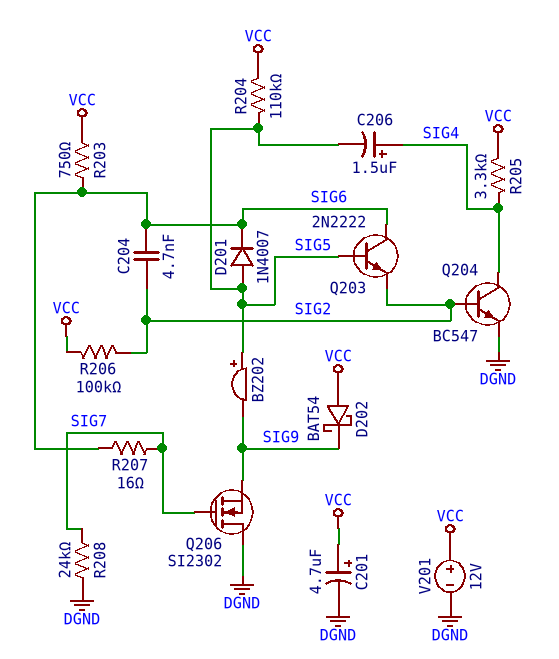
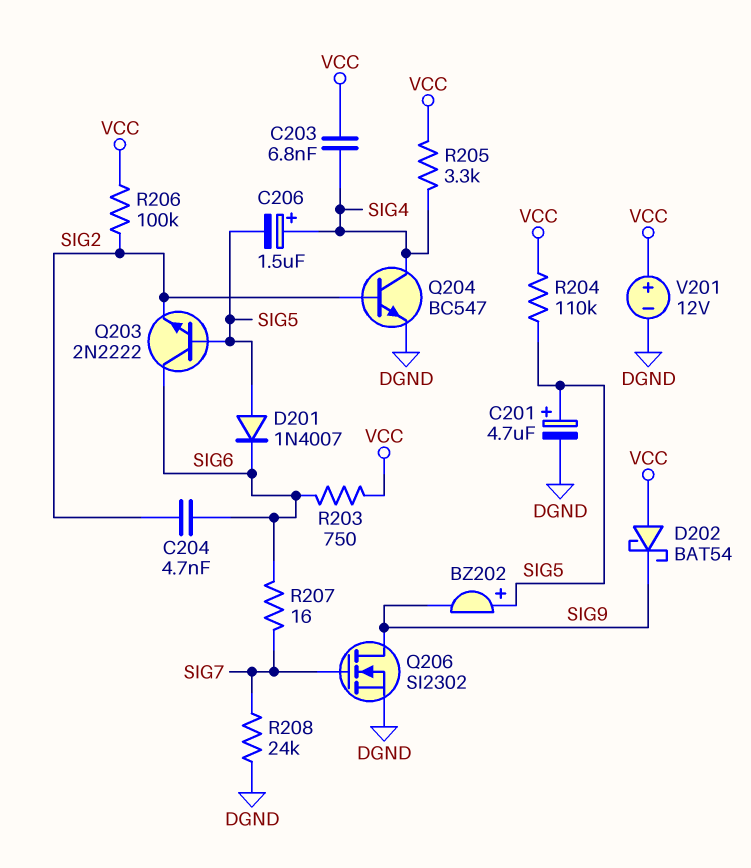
C201: 4.7uF (plus VCC, minus DGND) -> 4.7uF (plus SIG5, minus DGND)
C203: none -> 6.8nF (SIG4, VCC)
Q206: NMOS SI2302 (G SIG7, D DGND, S SIG9) -> NMOS SI2302 (G SIG7, D SIG9, S DGND)

